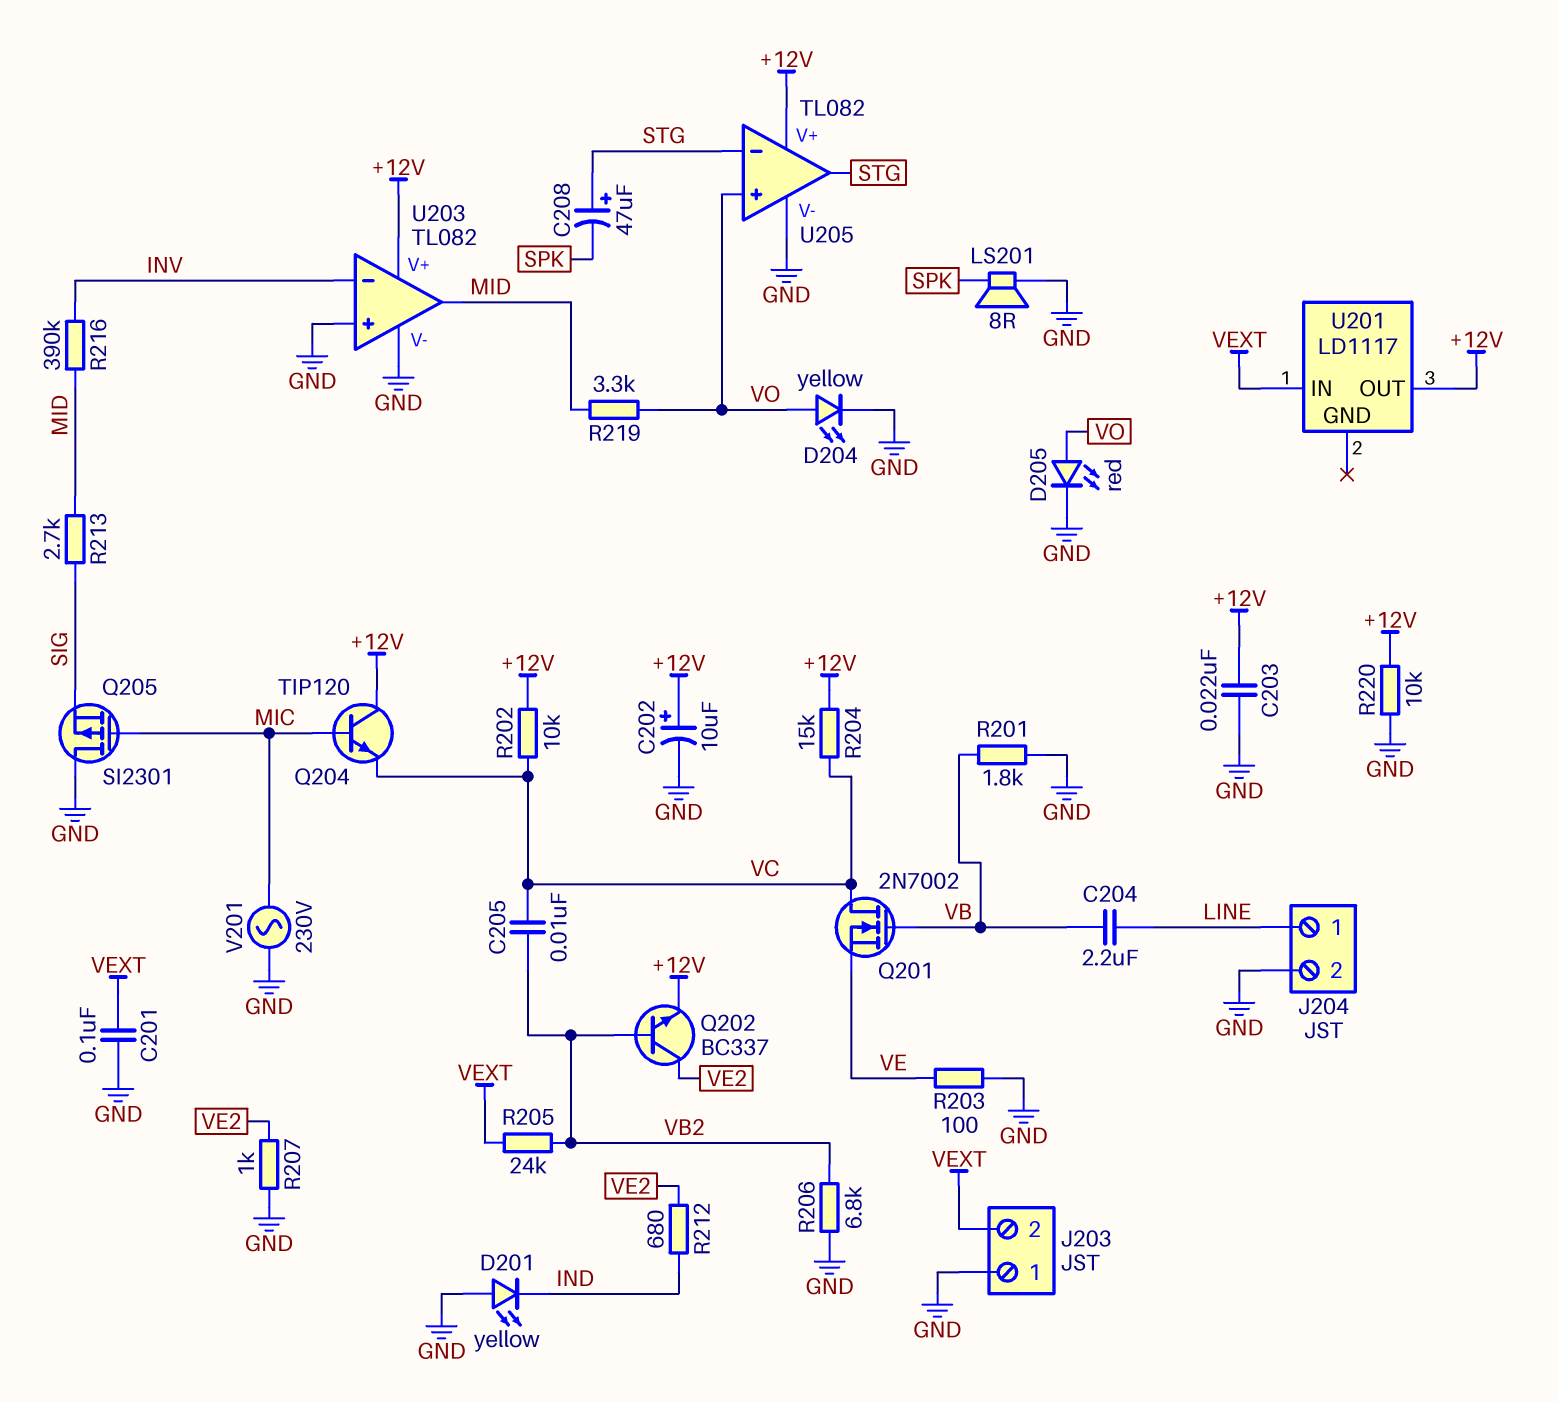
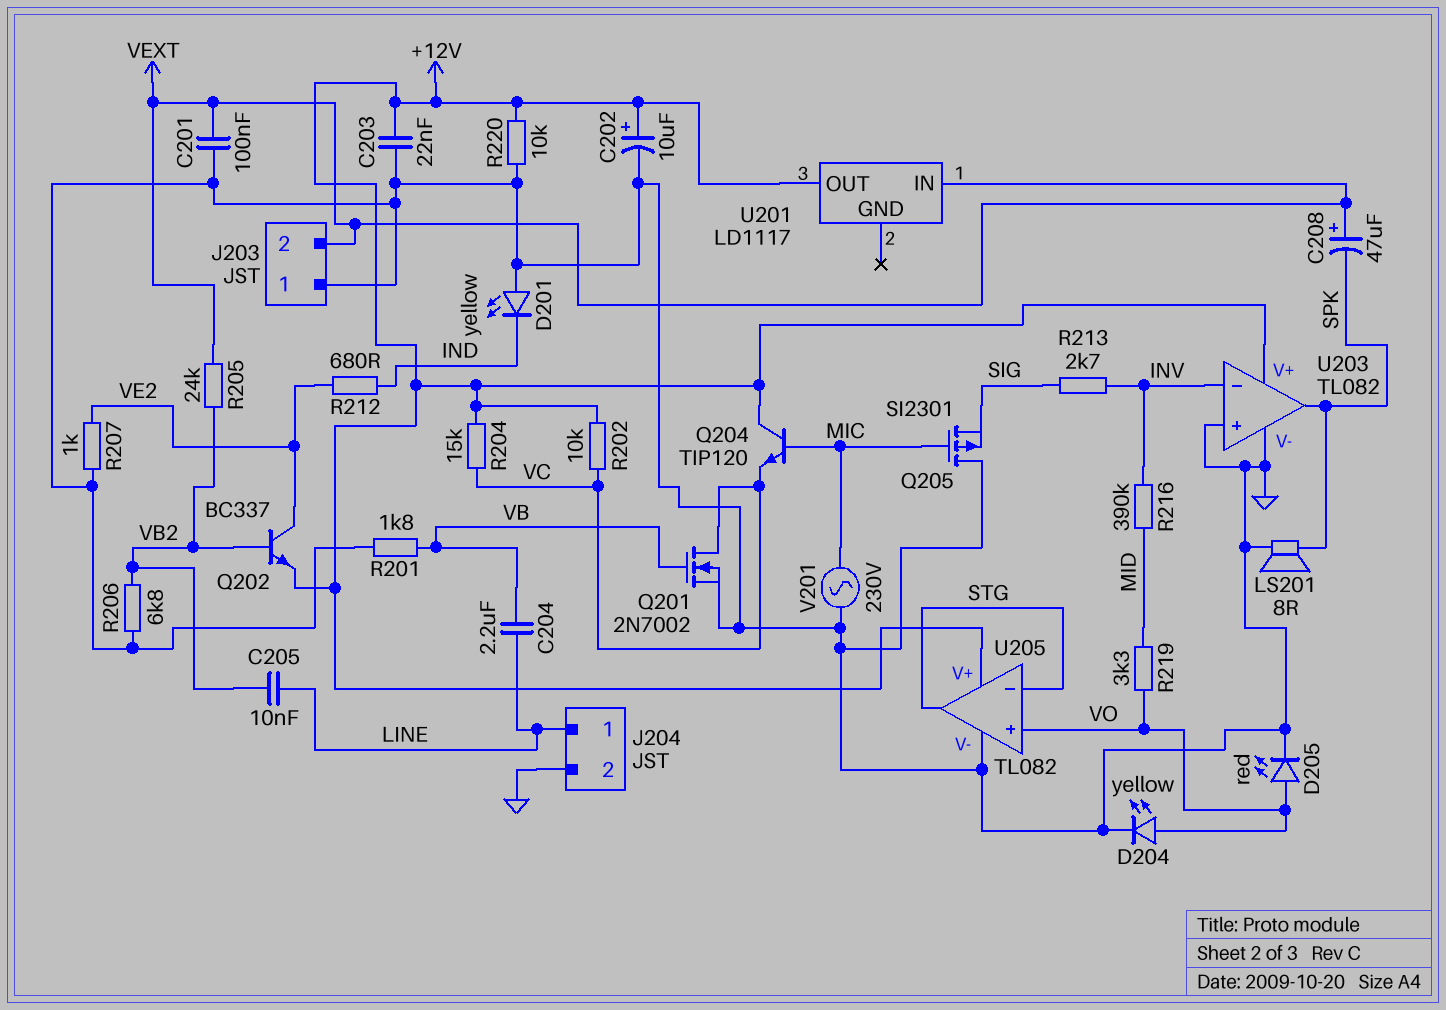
C205: 10nF (VB2, VC) -> 10nF (LINE, VB2)
C208: 47uF (plus STG, minus SPK) -> 47uF (plus VEXT, minus SPK)
Q201: NMOS 2N7002 (G VB, D VC, S VE) -> NMOS 2N7002 (G VB, D VC, S GND)
R203: 100 (GND, VE) -> none
R213: 2.7k (MID, SIG) -> 2.7k (INV, SIG)
U203 pin out: MID -> SPK

